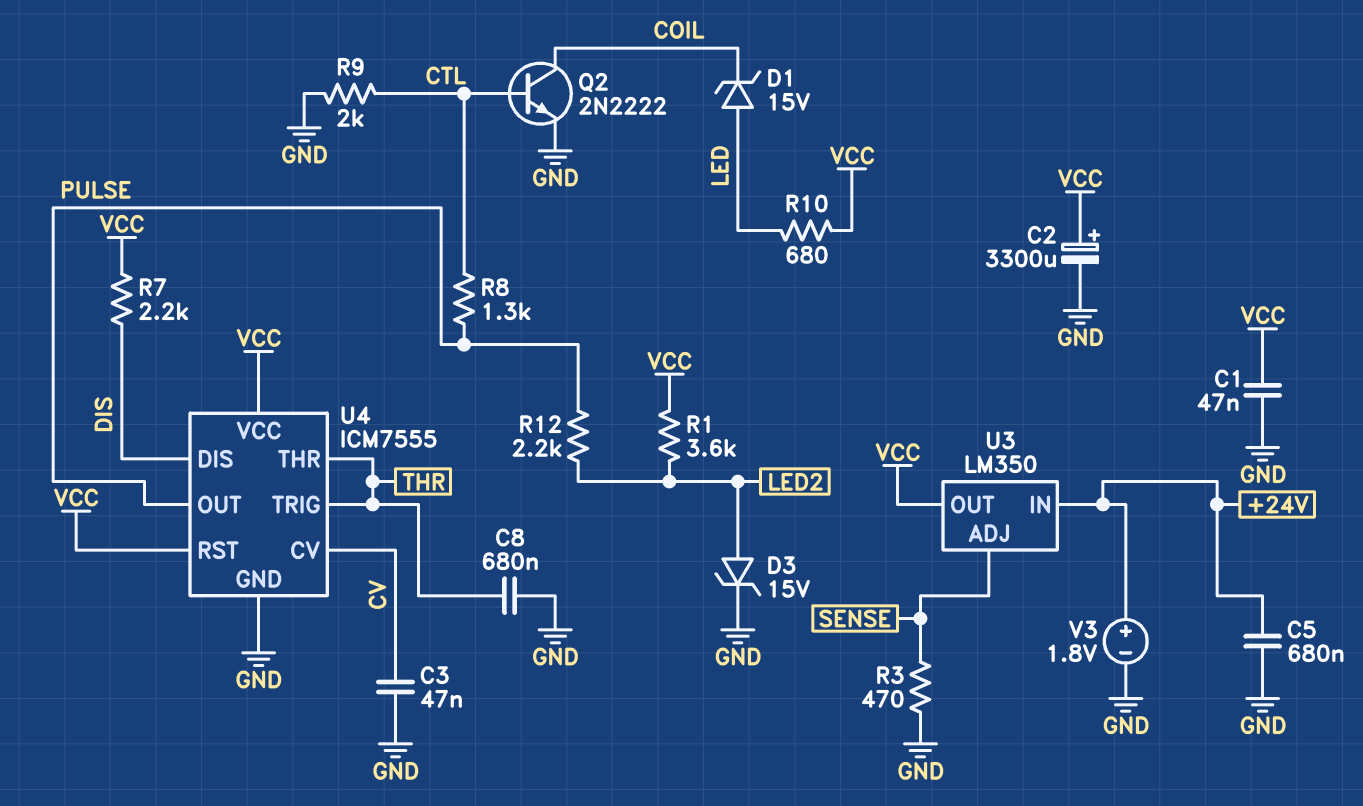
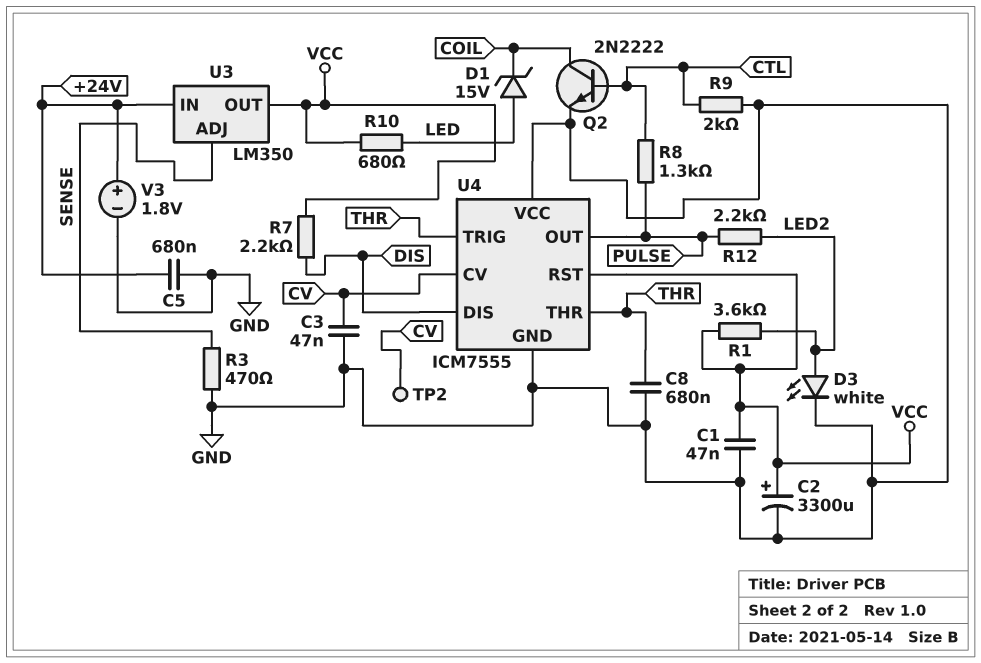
D3: zener 15V (A LED2, K GND) -> LED white (A LED2, K GND)
TP2: none -> test point (CV)
U4 pin VCC: VCC -> GND

